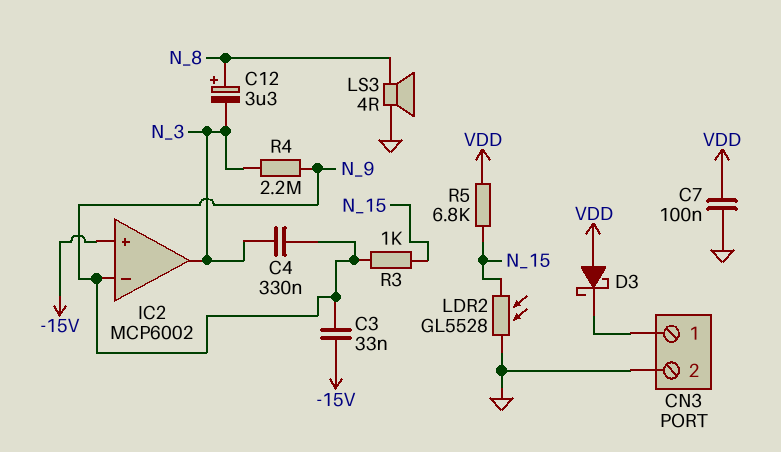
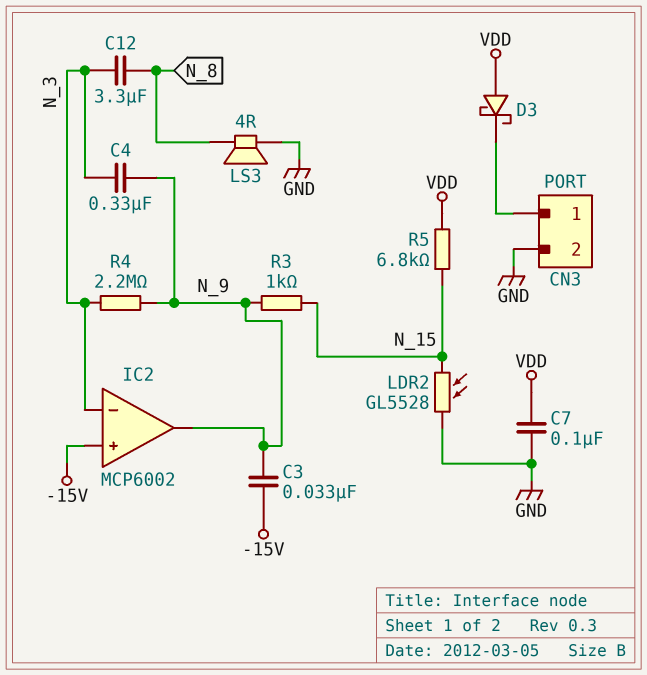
C12: 3.3uF (plus N_8, minus N_3) -> 3.3uF (N_3, N_8)
IC2 pin in-: N_9 -> N_3
IC2 pin out: N_3 -> N_9

